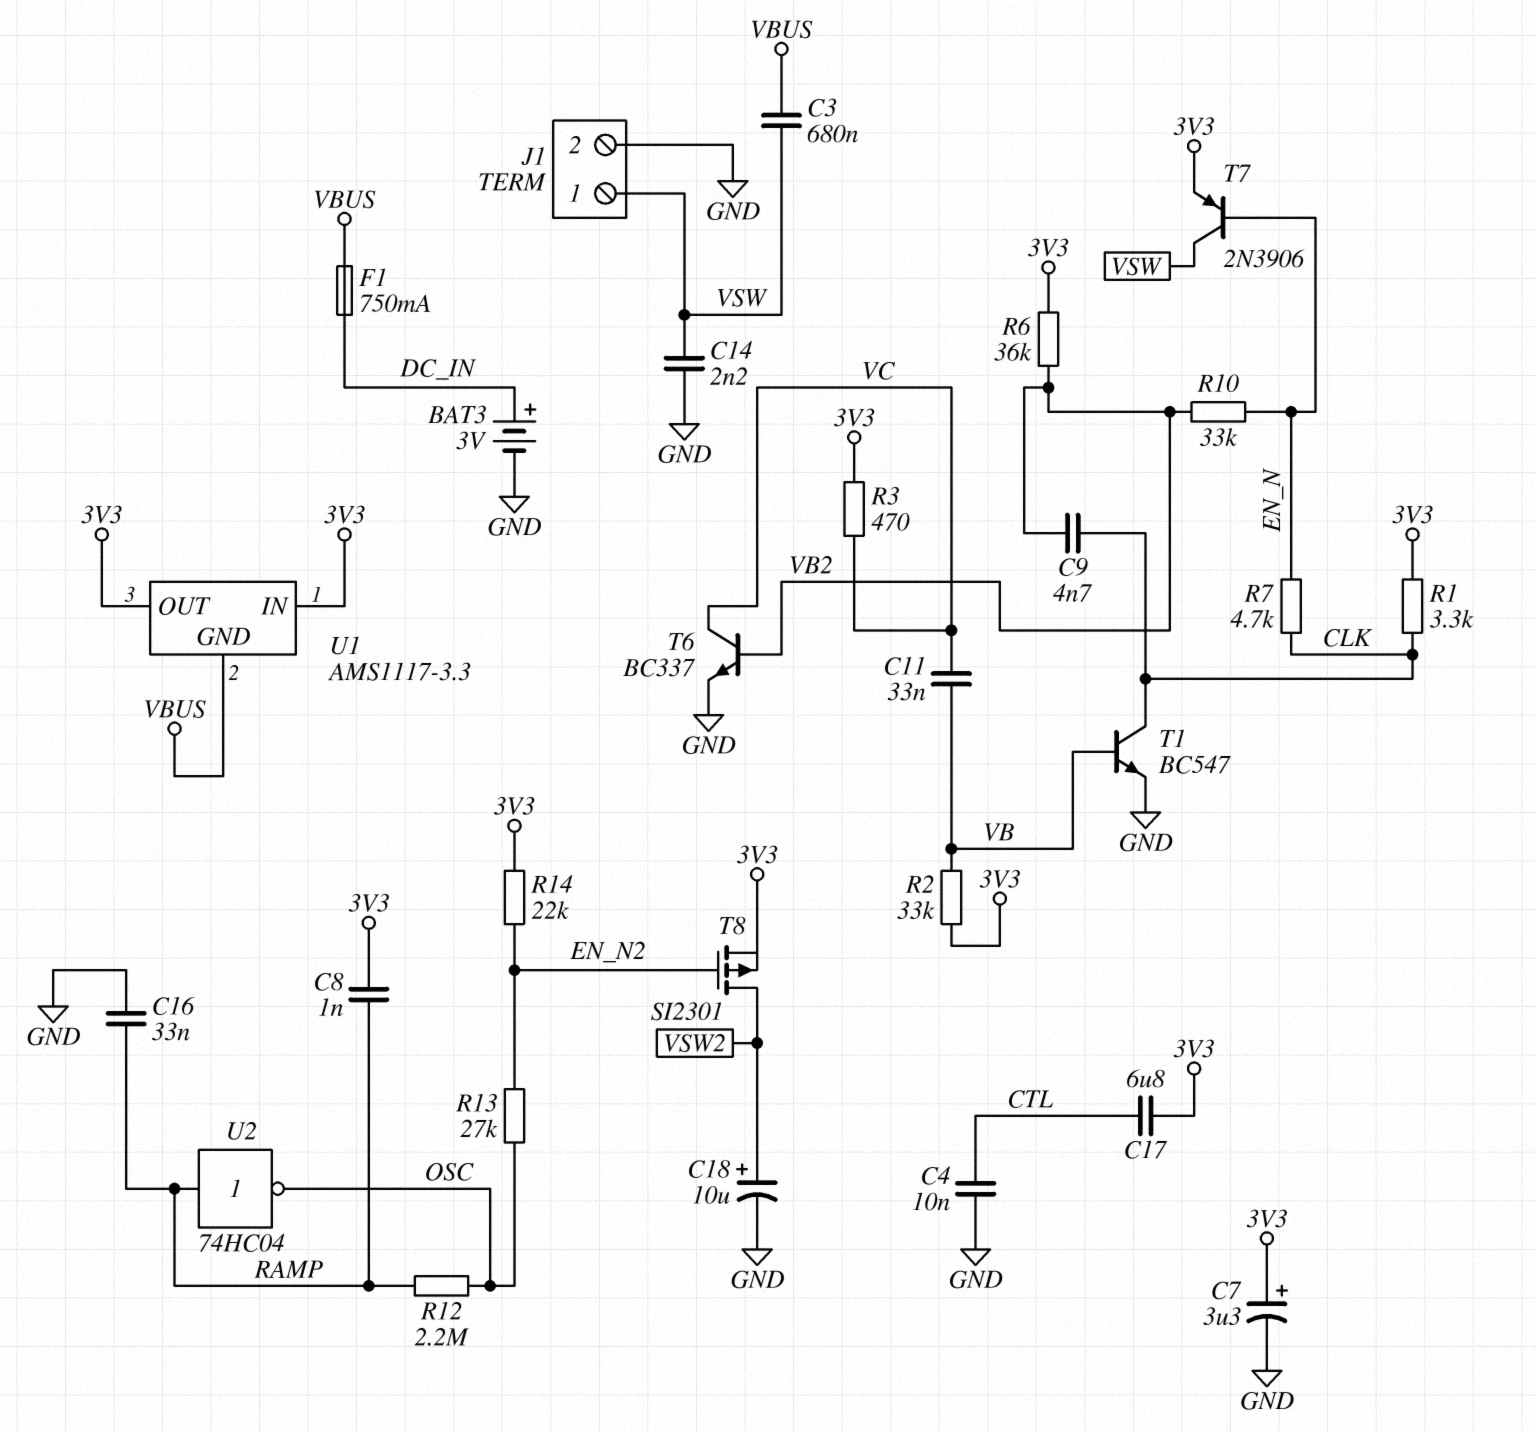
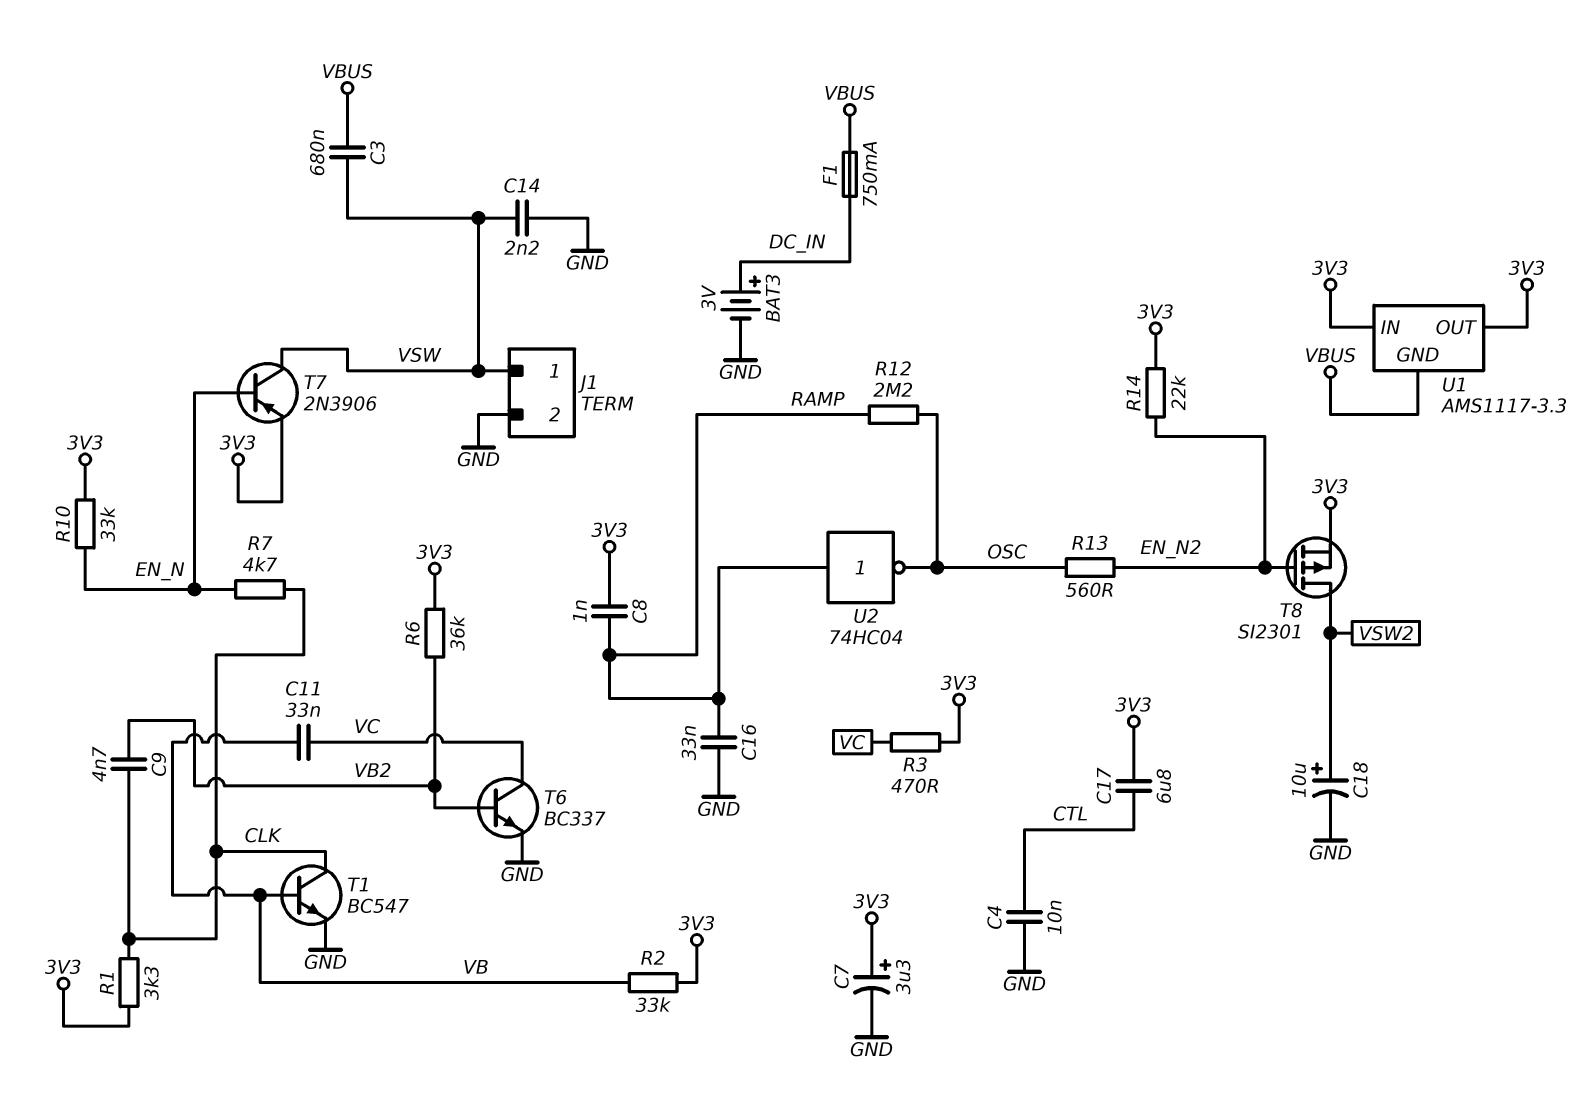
R10: 33k (EN_N, VB2) -> 33k (3V3, EN_N)
R13: 27k (EN_N2, OSC) -> 560 (EN_N2, OSC)

